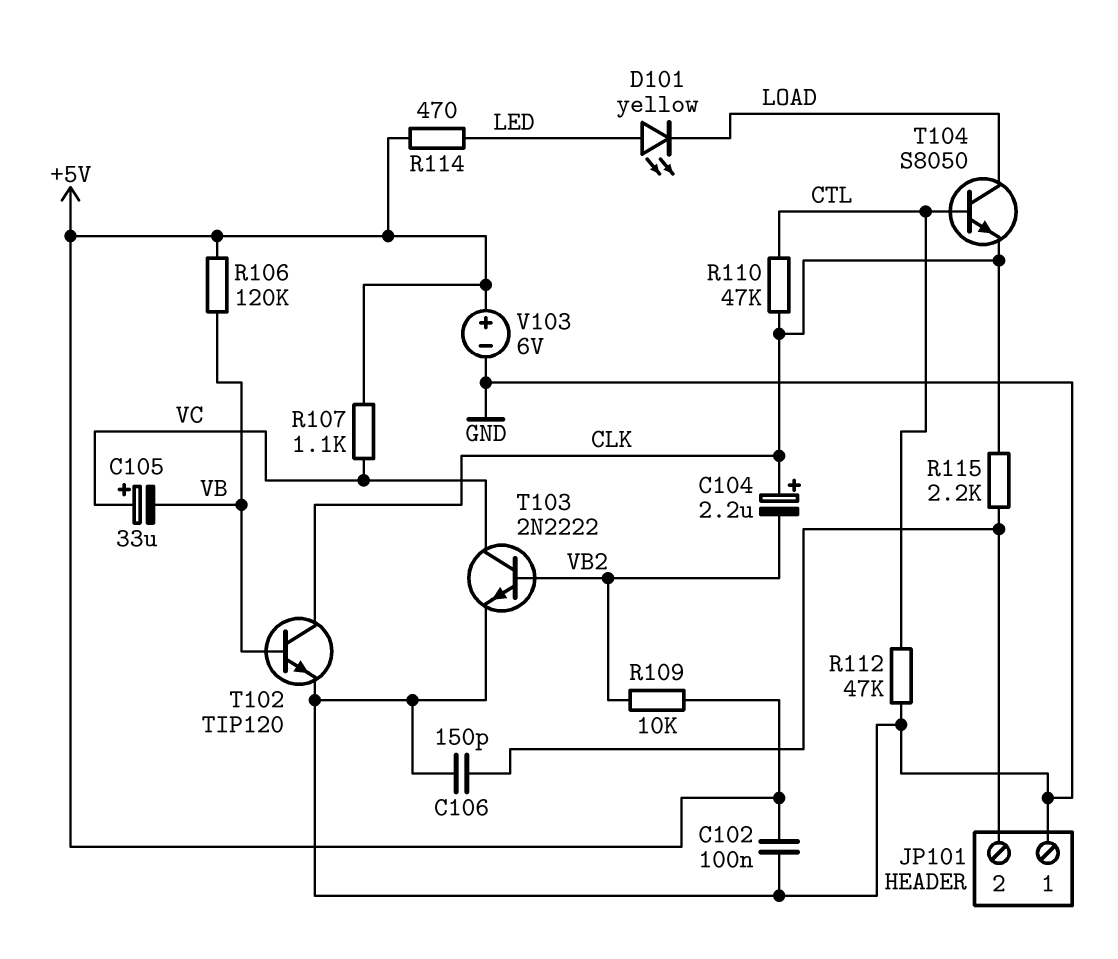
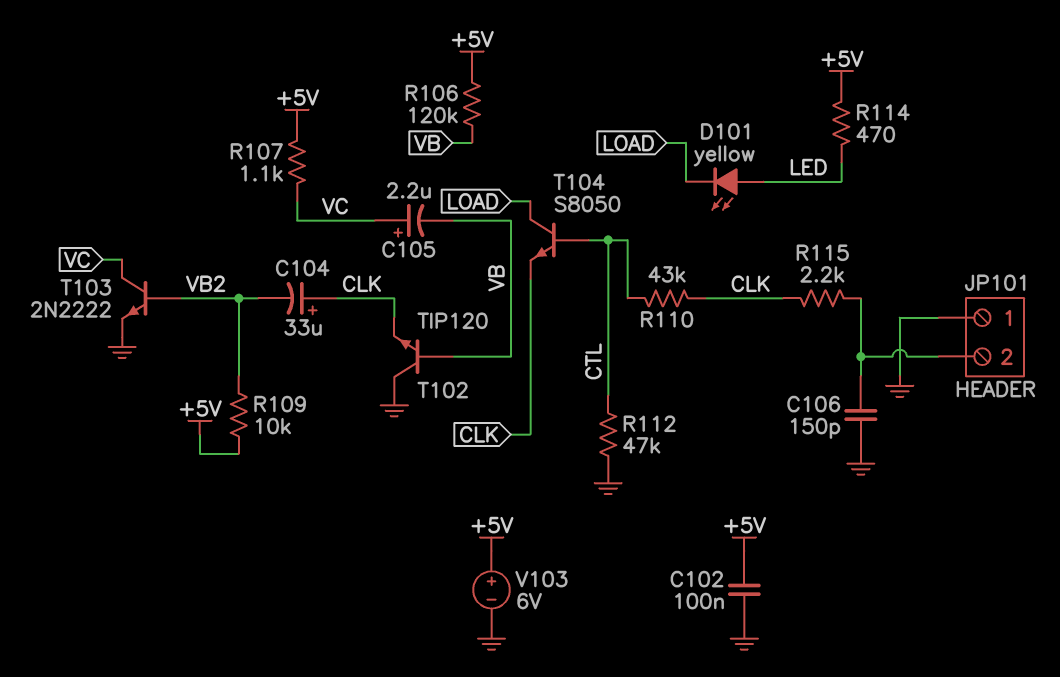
C104: 2.2uF (plus CLK, minus VB2) -> 33uF (plus CLK, minus VB2)
C105: 33uF (plus VC, minus VB) -> 2.2uF (plus VC, minus VB)
R110: 47k (CLK, CTL) -> 43k (CLK, CTL)
T102: NPN TIP120 (B VB, C CLK, E GND) -> NPN TIP120 (B VB, C GND, E CLK)

